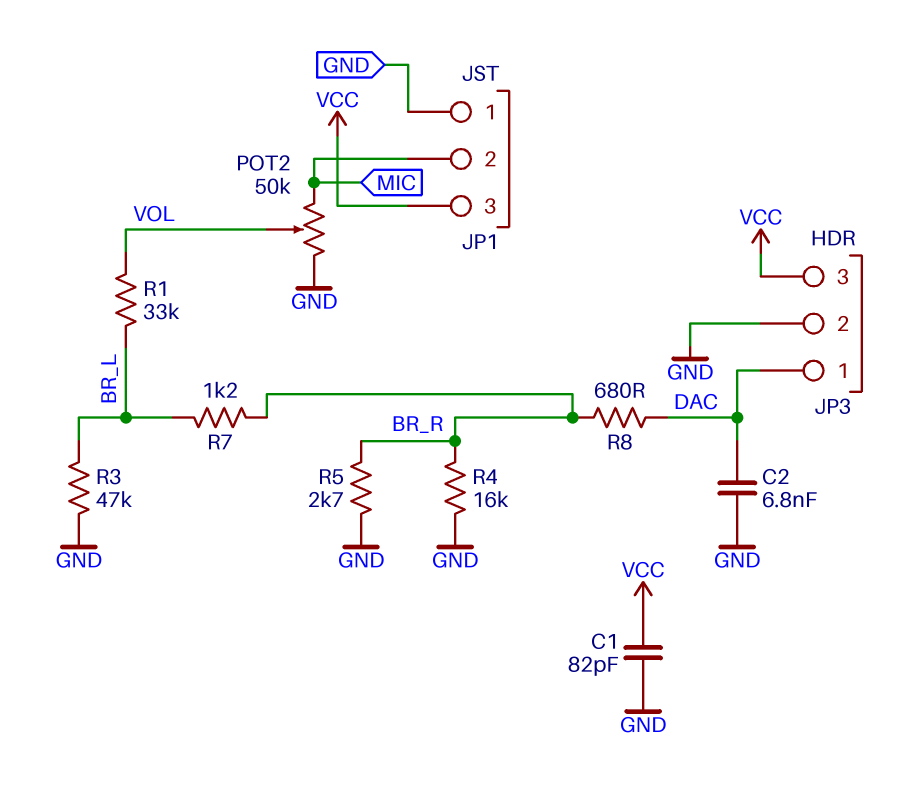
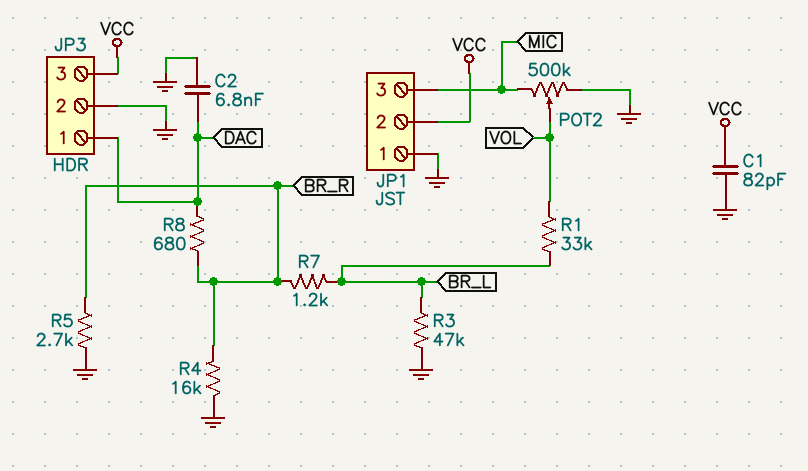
JP1 pin 2: MIC -> VCC
JP1 pin 3: VCC -> MIC
POT2: 50k (GND, MIC, wiper VOL) -> 500k (GND, MIC, wiper VOL)

